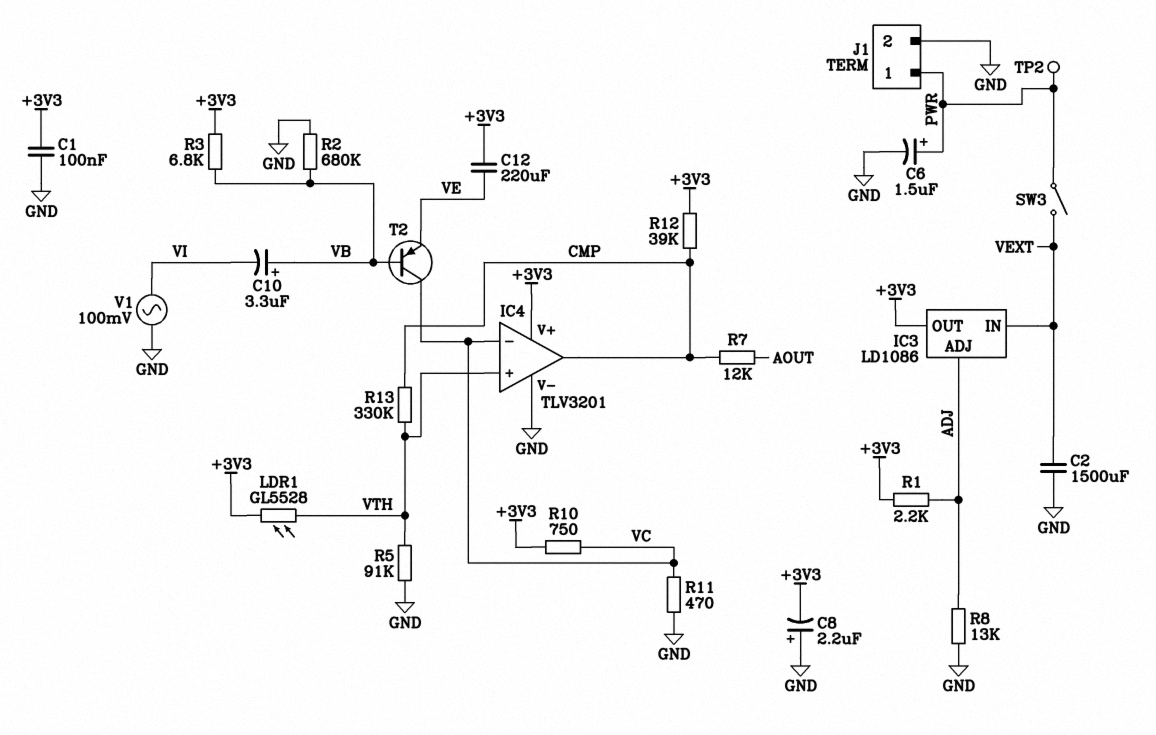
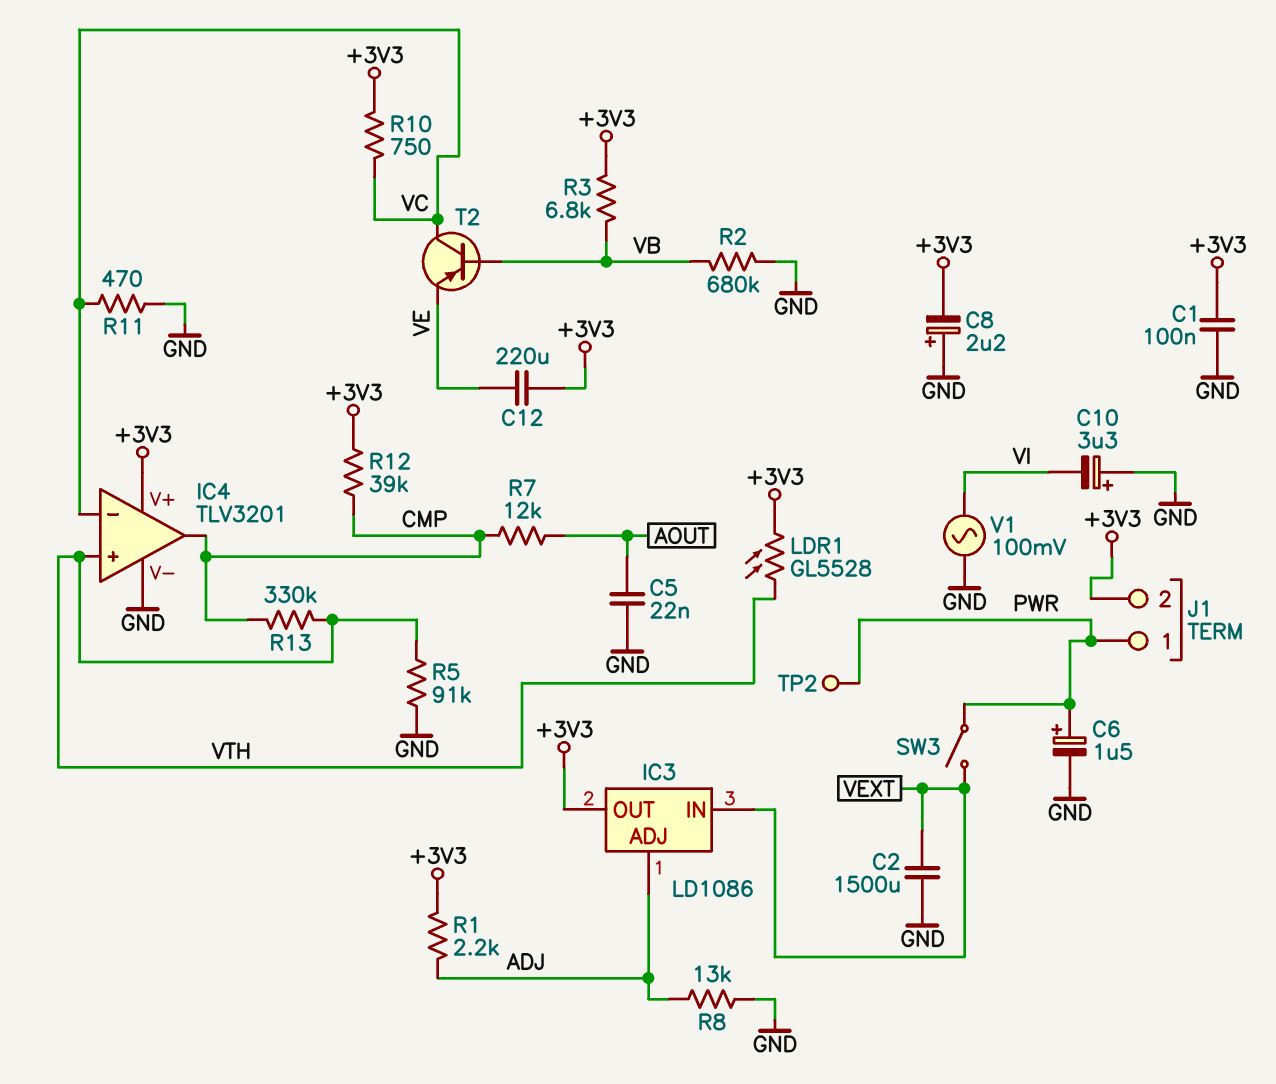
C5: none -> 22nF (AOUT, GND)
C10: 3.3uF (plus VB, minus VI) -> 3.3uF (plus GND, minus VI)
J1 pin 2: GND -> +3V3

